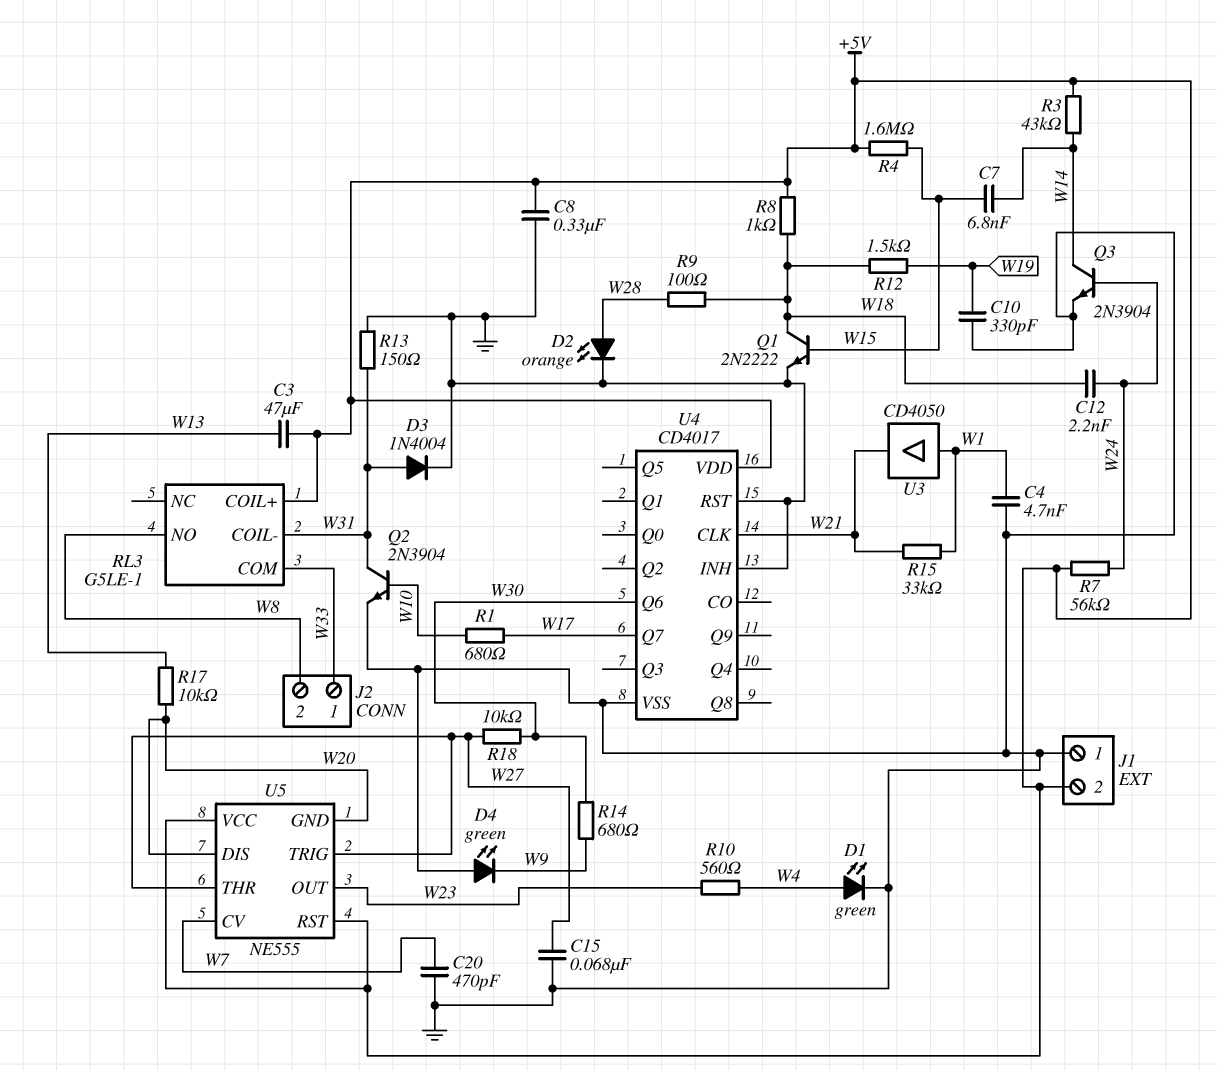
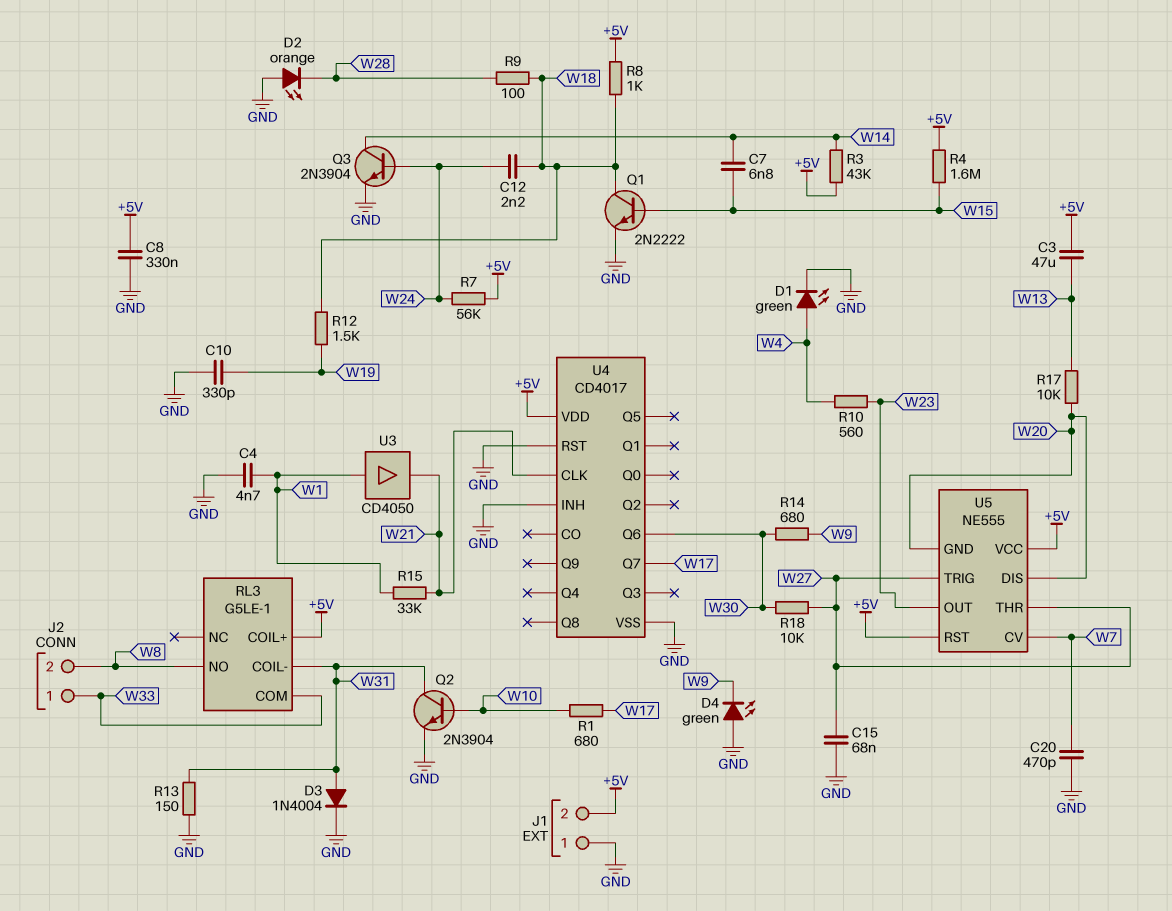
D2: LED orange (A W28, K GND) -> LED orange (A GND, K W28)

